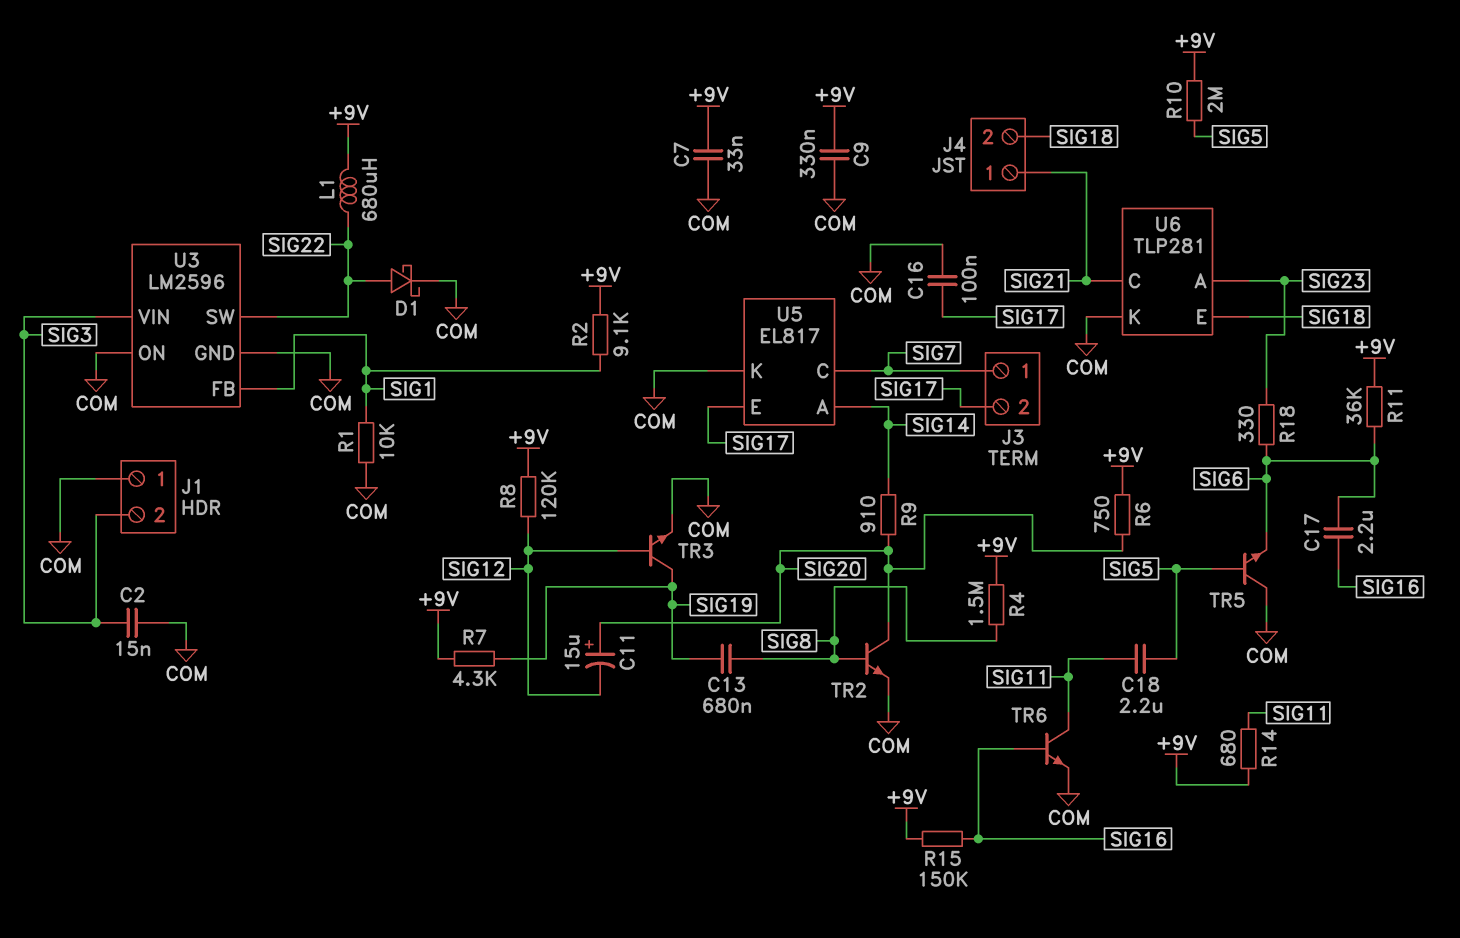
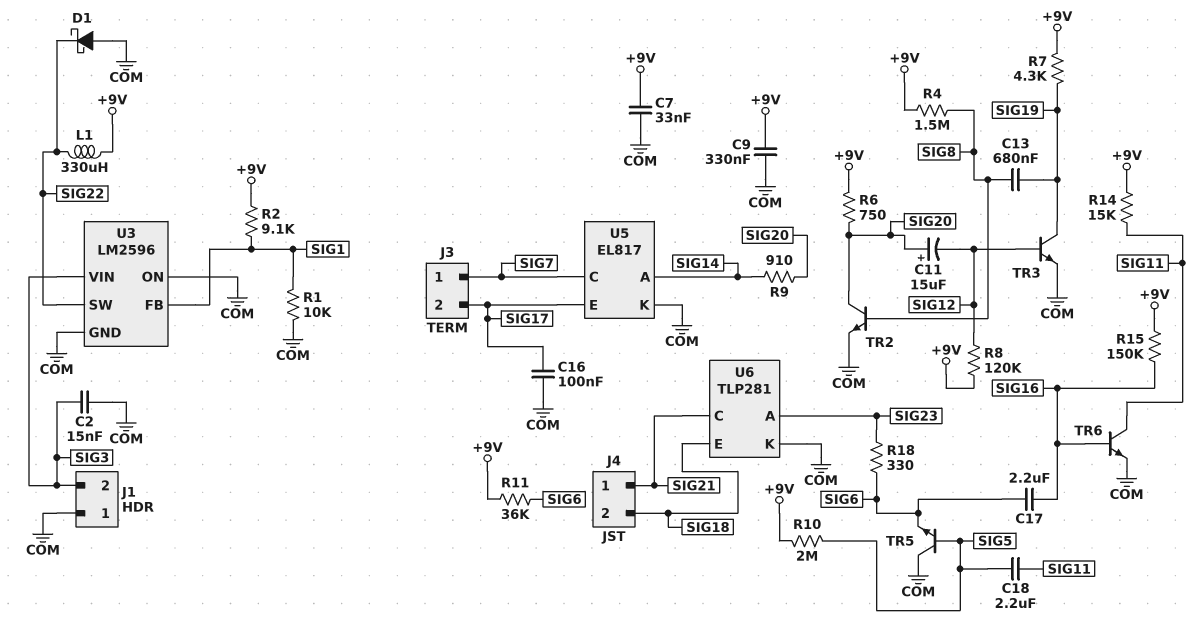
D1: schottky (A SIG22, K COM) -> schottky (A COM, K SIG22)
L1: 680uH (+9V, SIG22) -> 330uH (+9V, SIG22)
R14: 680 (+9V, SIG11) -> 15k (+9V, SIG11)

